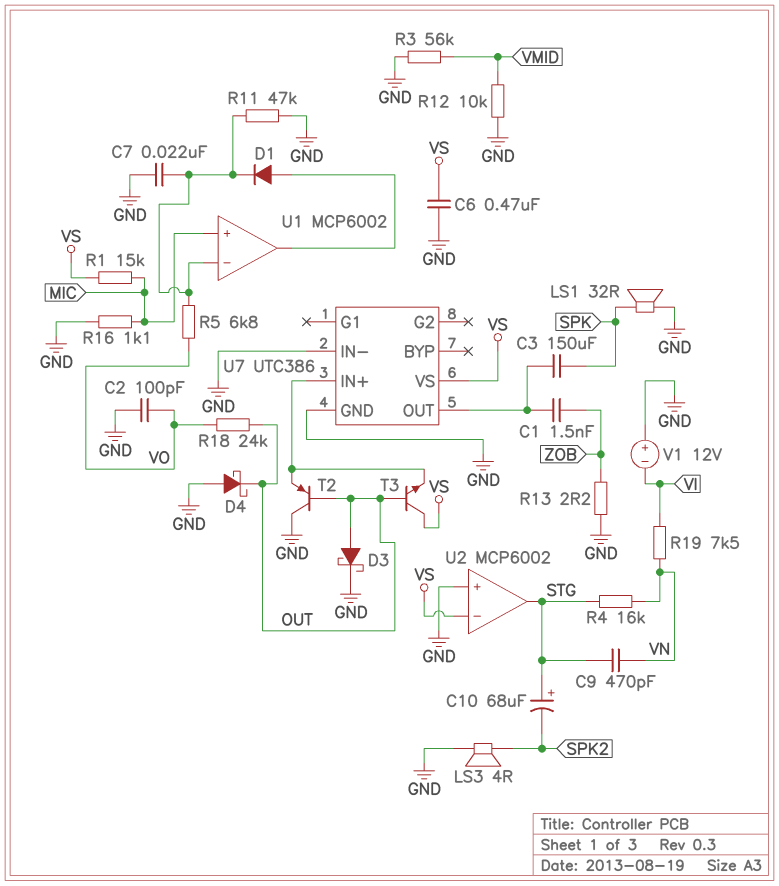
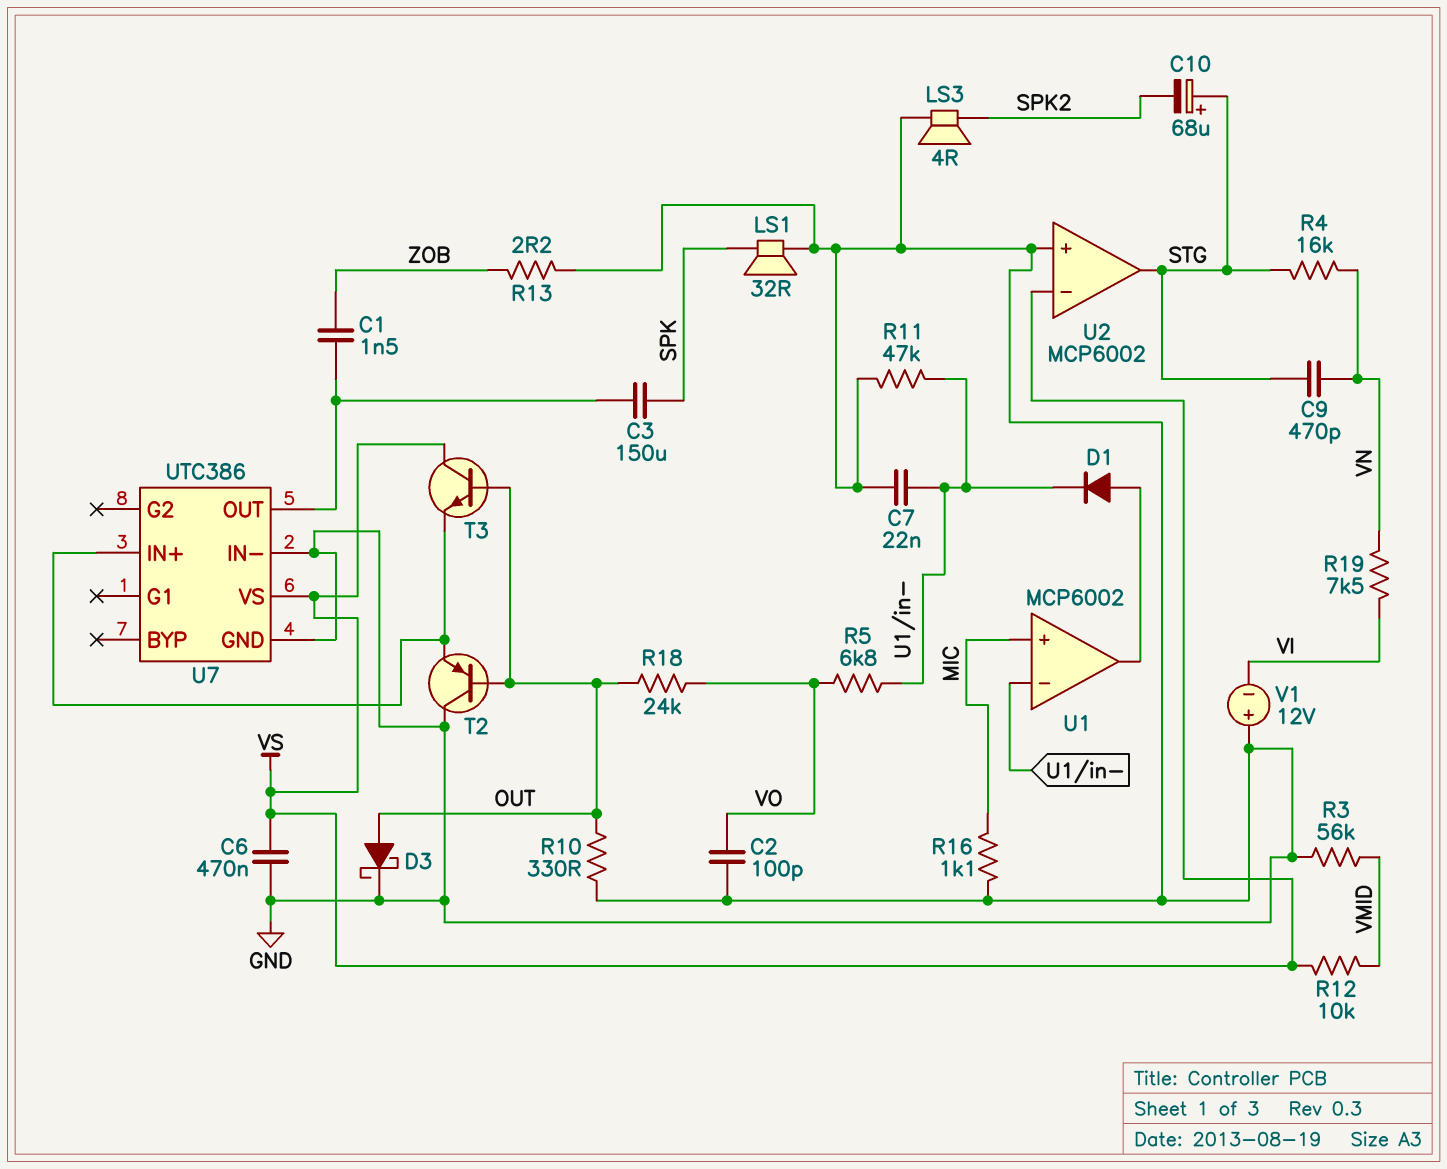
D4: schottky (A GND, K OUT) -> none
R1: 15k (MIC, VS) -> none
R10: none -> 330 (GND, OUT)
R12: 10k (GND, VMID) -> 10k (VMID, VS)

